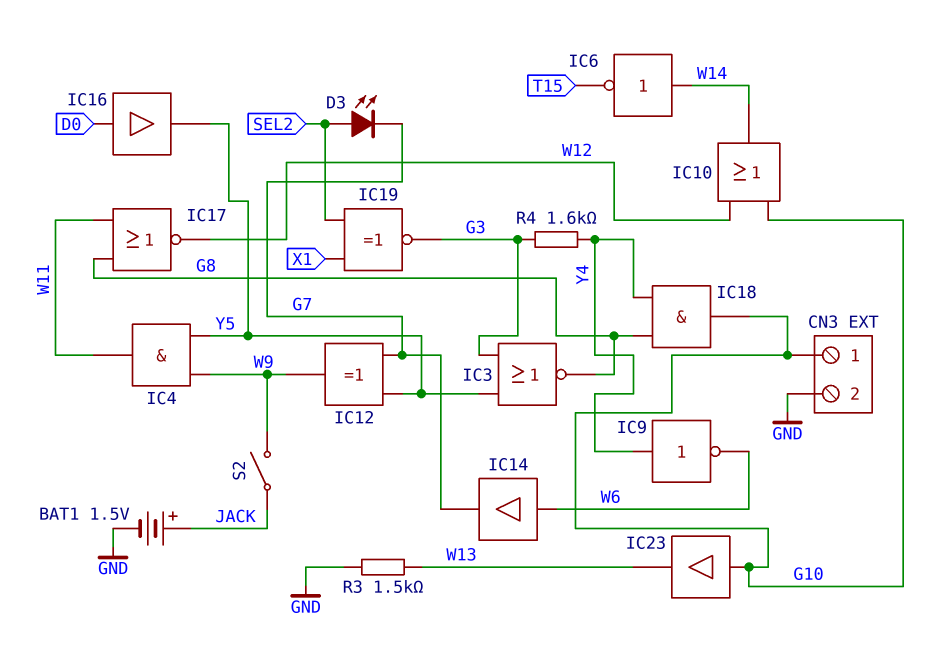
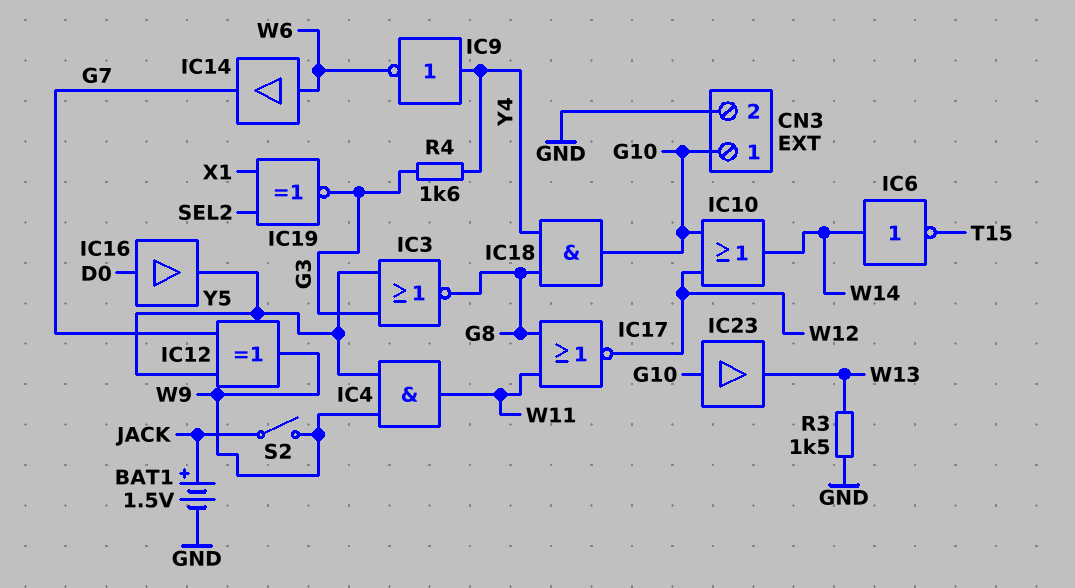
D3: LED (A SEL2, K G7) -> none

